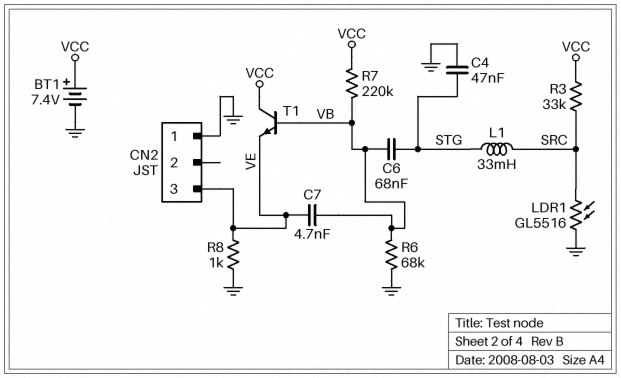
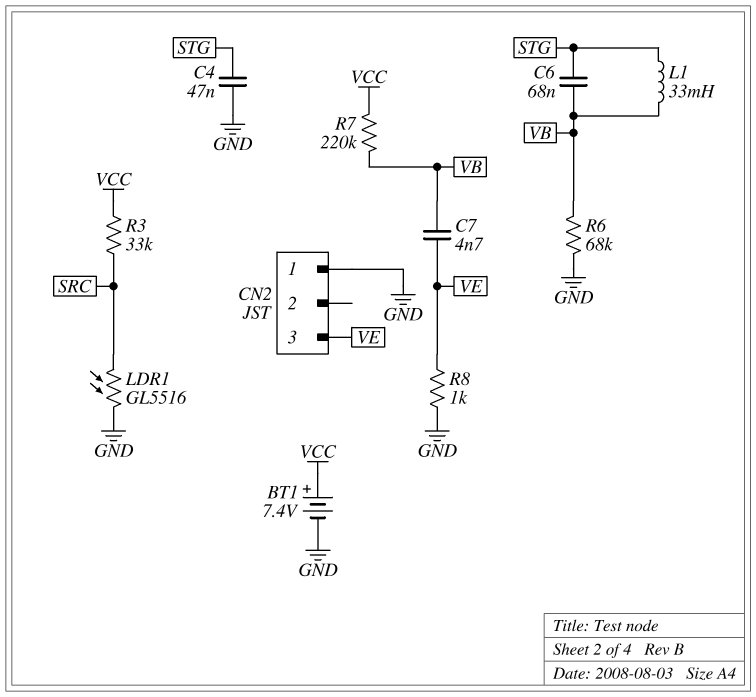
L1: 33mH (SRC, STG) -> 33mH (STG, VB)
T1: NPN (B VB, C VCC, E VE) -> none

